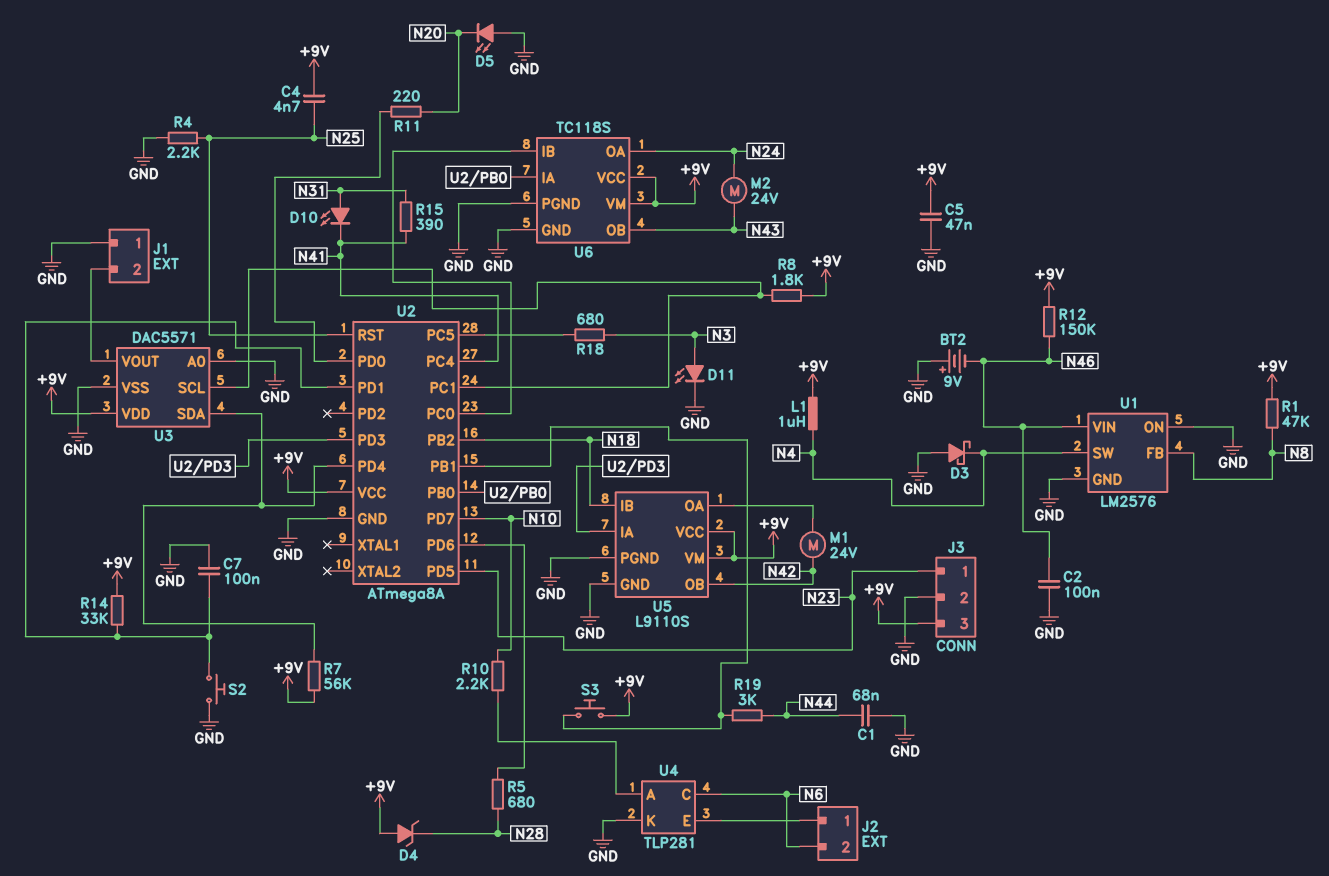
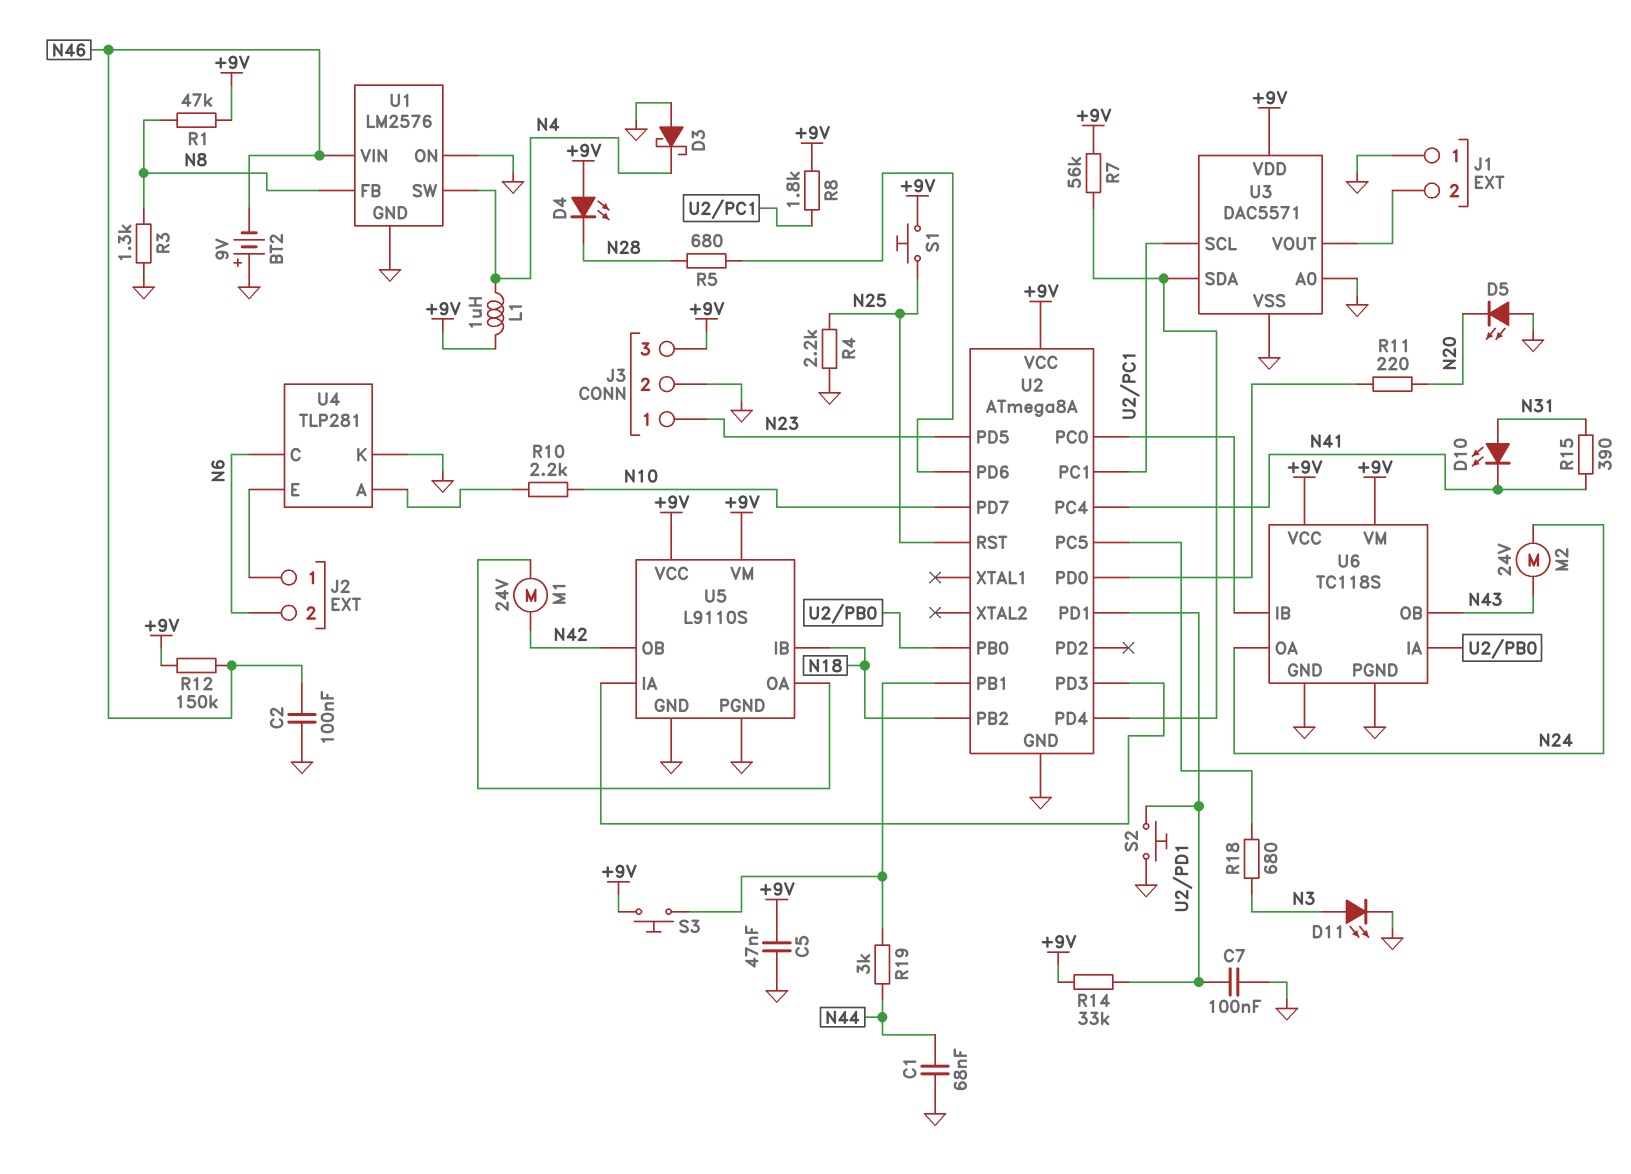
C4: 4.7nF (+9V, N25) -> none
D4: zener (A +9V, K N28) -> LED (A +9V, K N28)
R3: none -> 1.3k (GND, N8)
S1: none -> button (+9V, N25)

